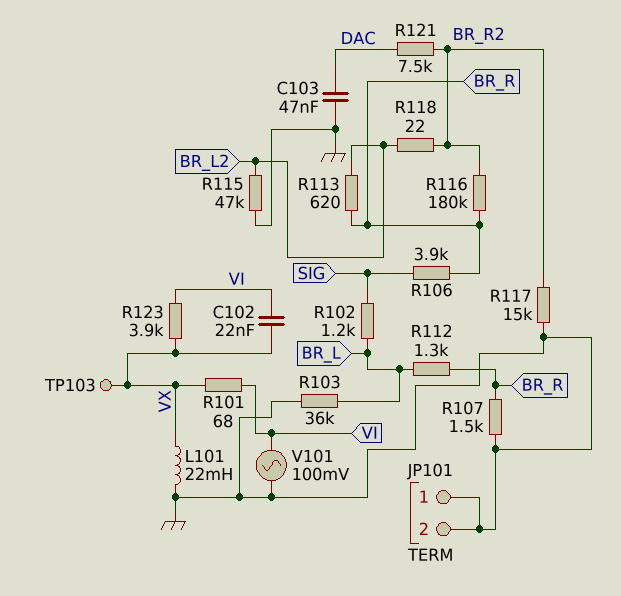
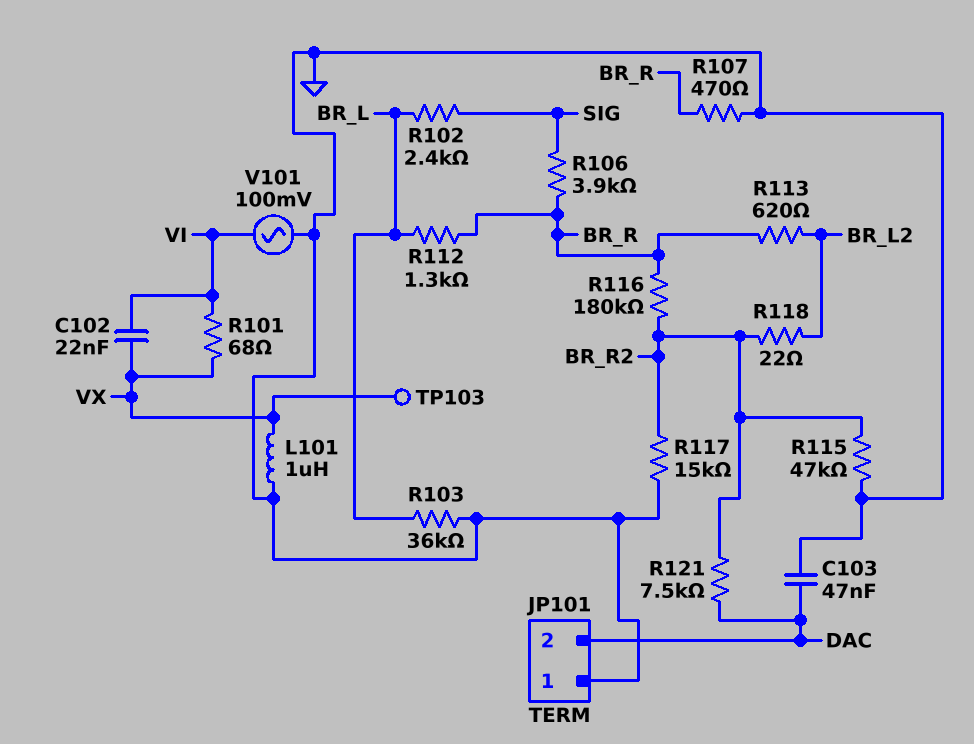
JP101 pin 2: GND -> DAC
L101: 22mH (GND, VX) -> 1uH (GND, VX)
R102: 1.2k (BR_L, SIG) -> 2.4k (BR_L, SIG)
R107: 1.5k (BR_R, GND) -> 470 (BR_R, GND)
R115: 47k (BR_L2, GND) -> 47k (BR_R2, GND)
R123: 3.9k (VI, VX) -> none

